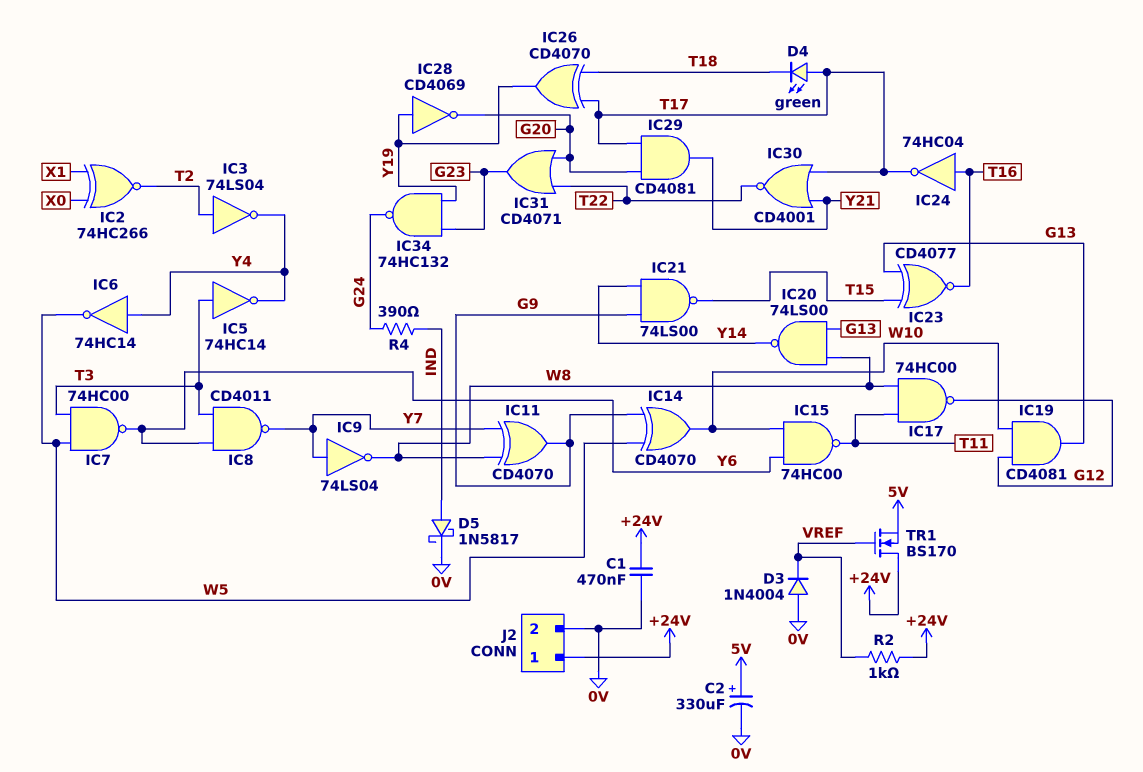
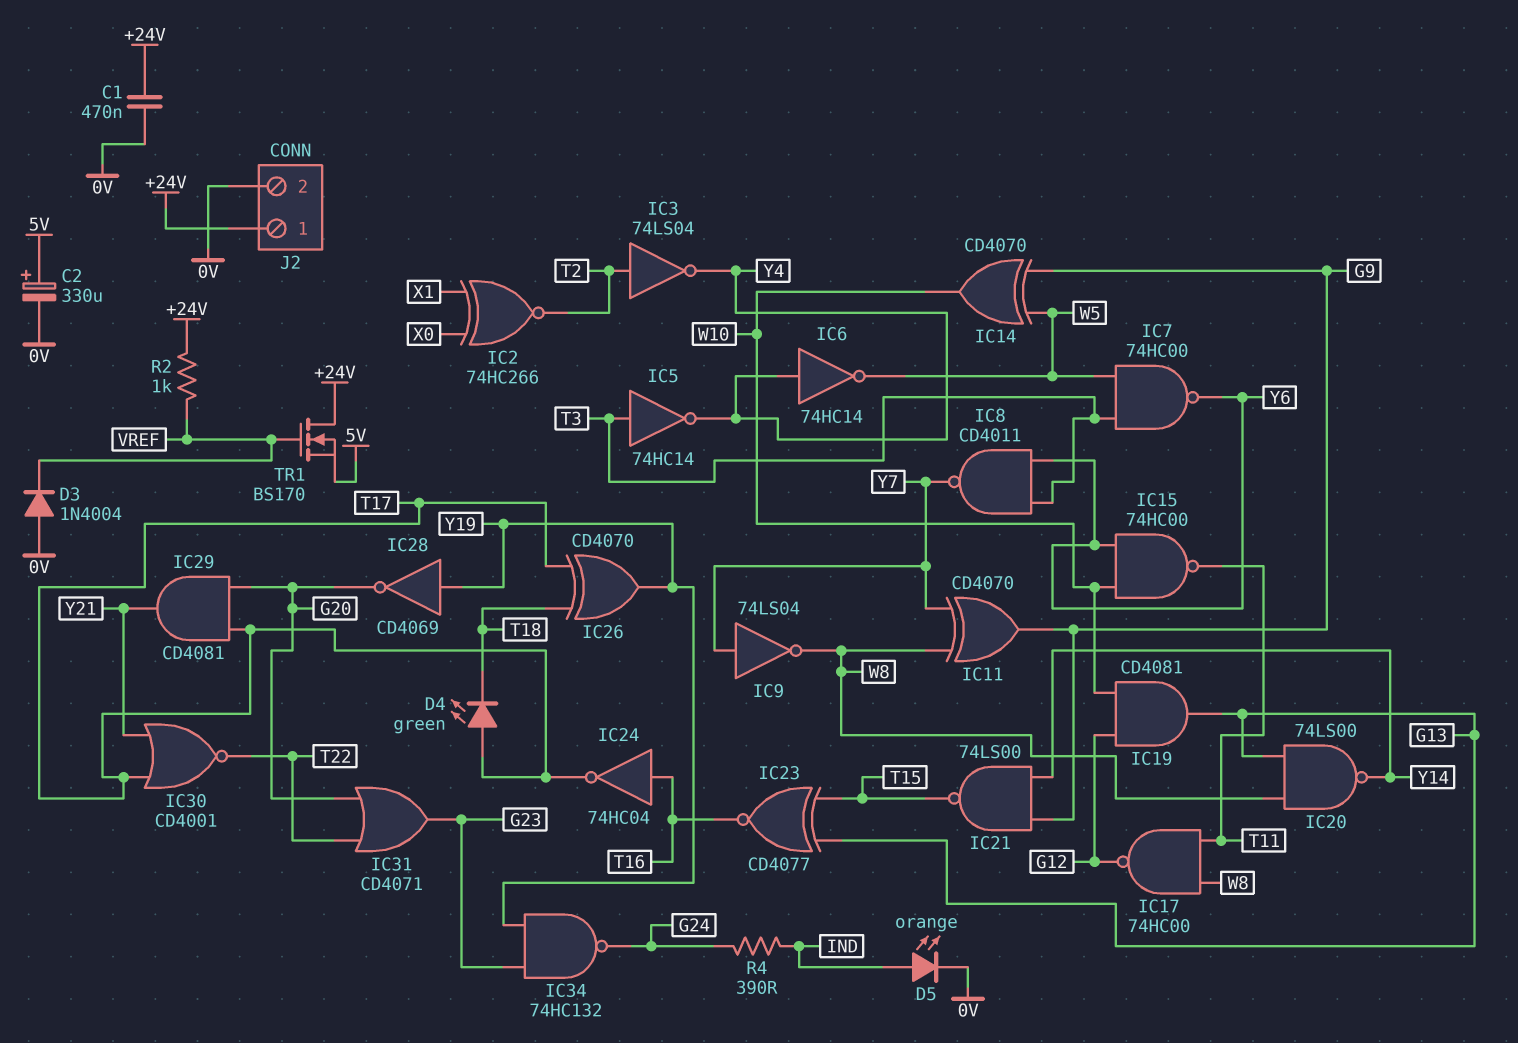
D5: schottky 1N5817 (A IND, K 0V) -> LED orange (A IND, K 0V)

